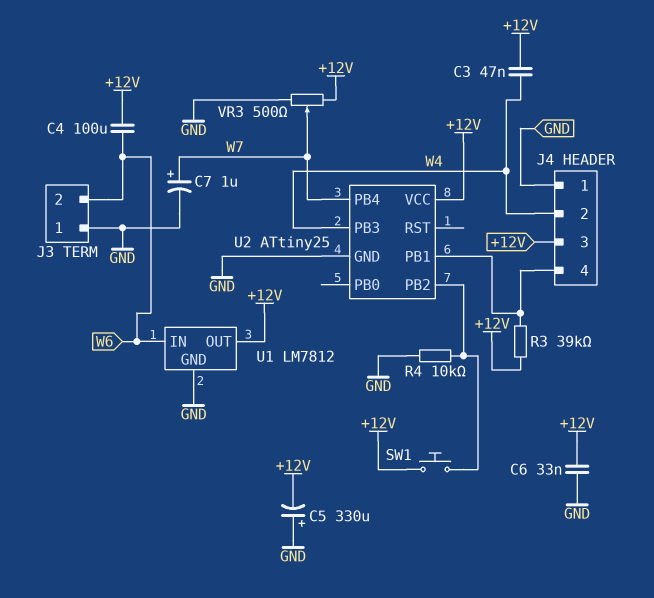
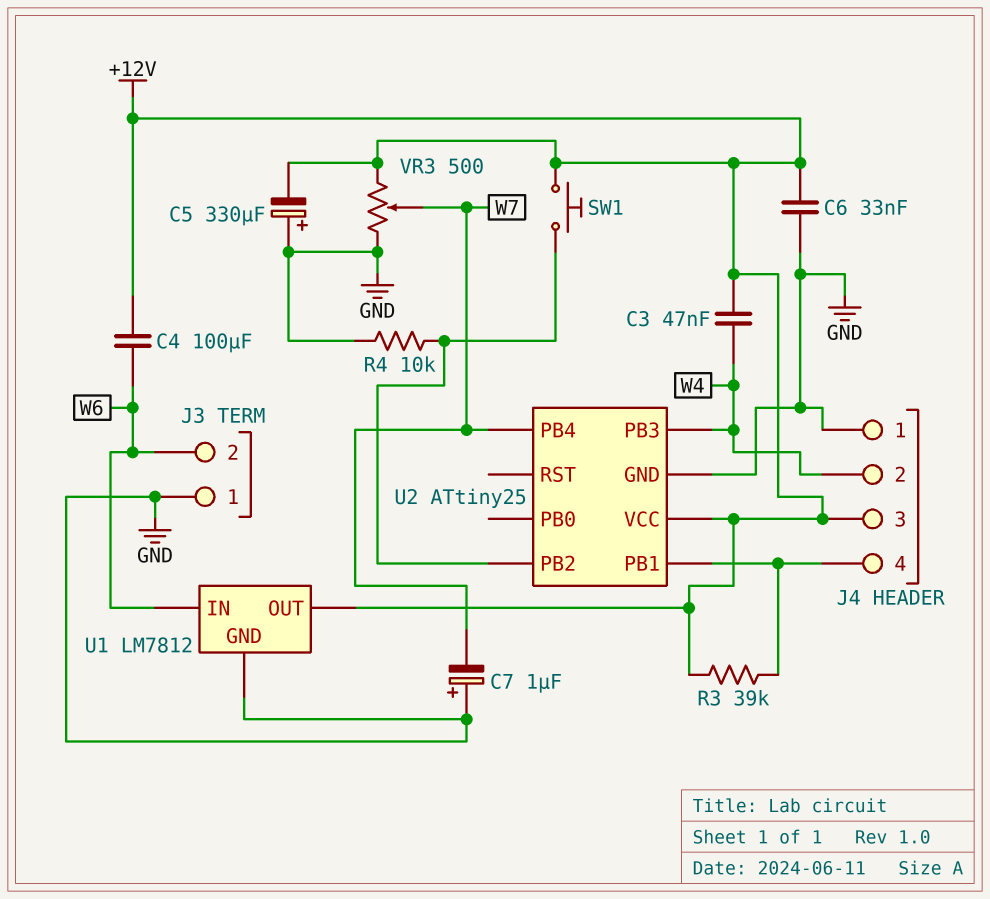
C7: 1uF (plus W7, minus GND) -> 1uF (plus GND, minus W7)

